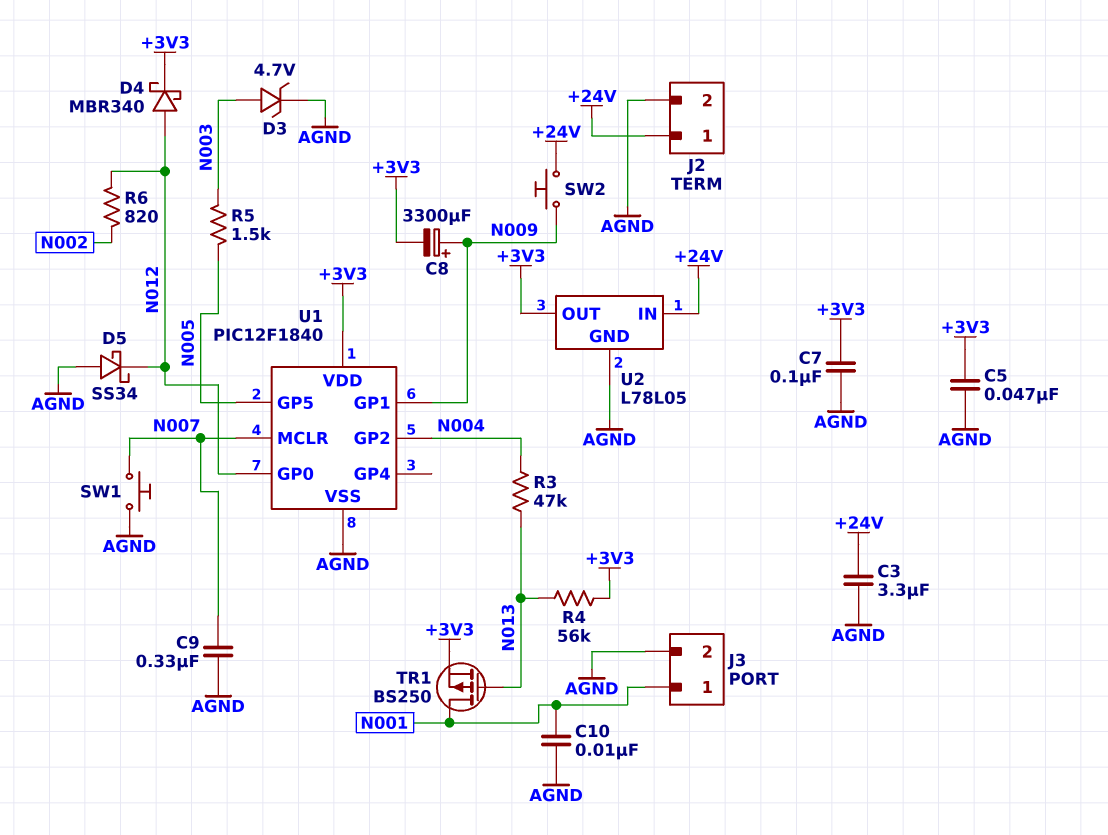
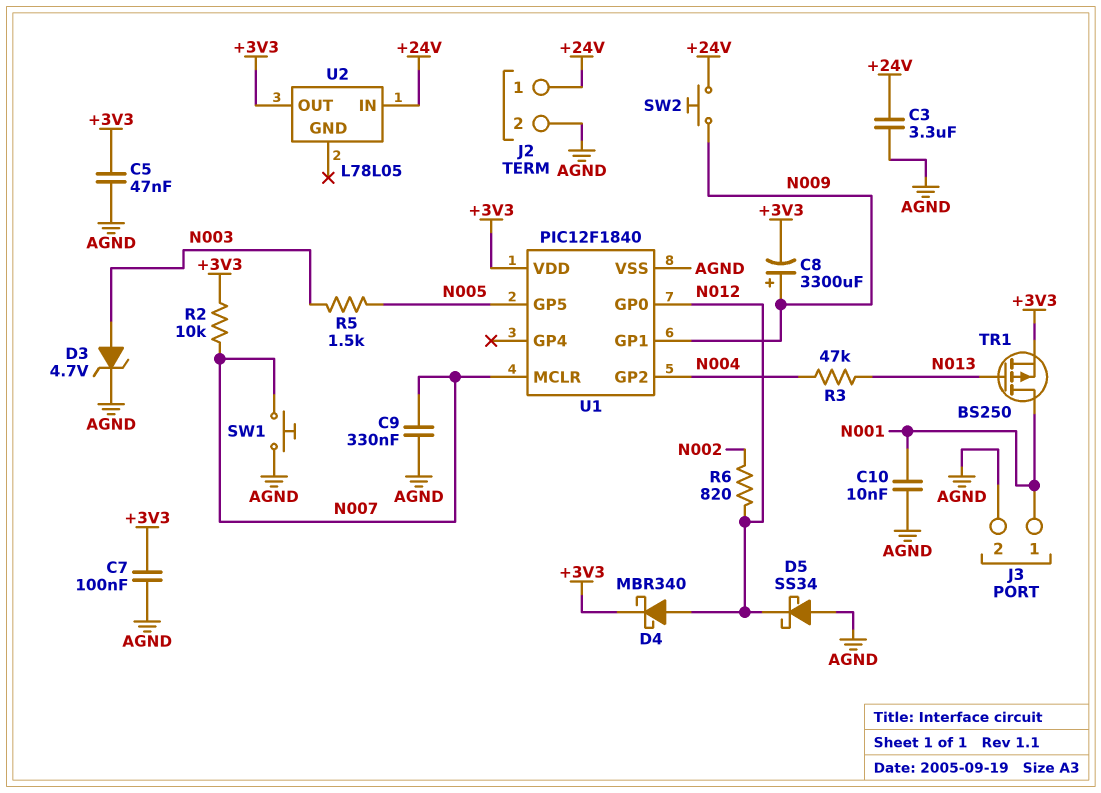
R2: none -> 10k (+3V3, N007)
R4: 56k (+3V3, N013) -> none
U2 pin GND: AGND -> none

